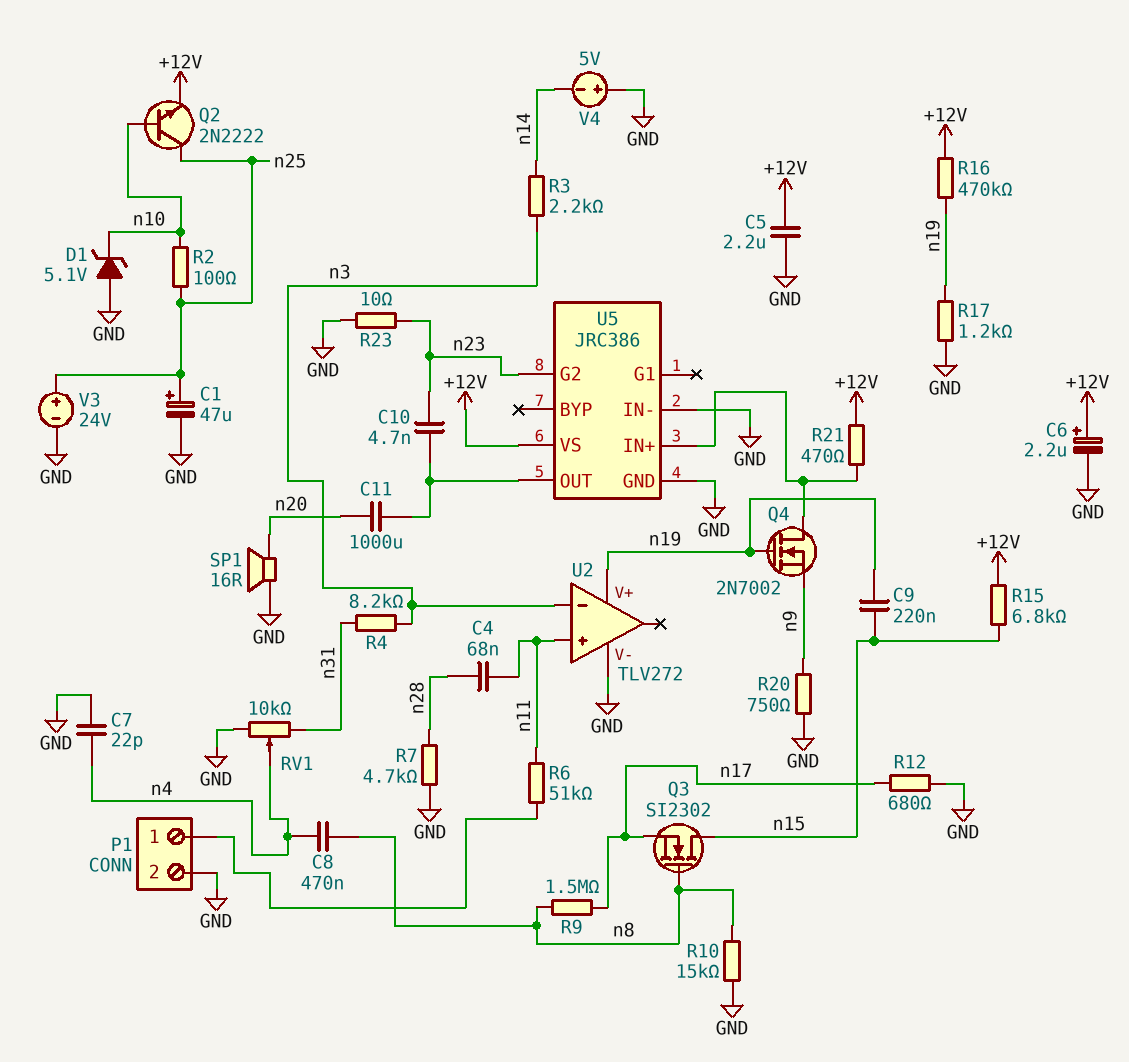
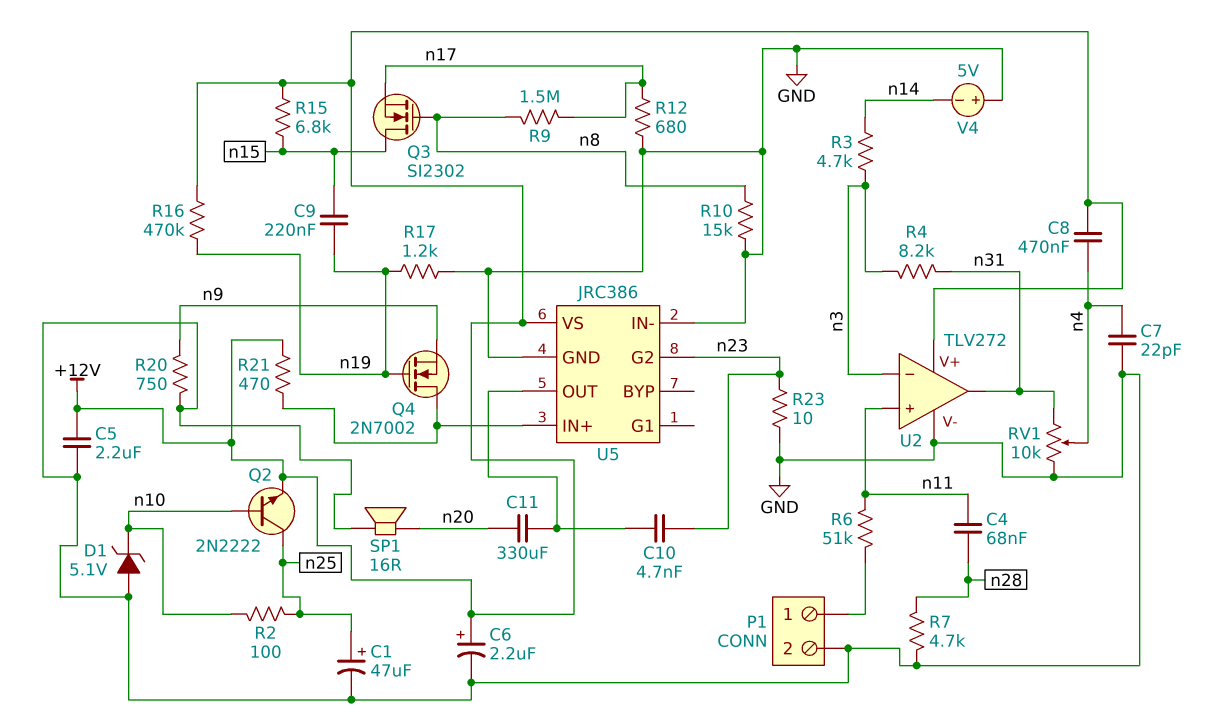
C8: 470nF (n4, n8) -> 470nF (+12V, n4)
C11: 1000uF (U5/OUT, n20) -> 330uF (U5/OUT, n20)
R3: 2.2k (n3, n14) -> 4.7k (n3, n14)
U2 pin V+: n19 -> +12V
U2 pin out: none -> n31
V3: 24V (plus n25, minus GND) -> none

